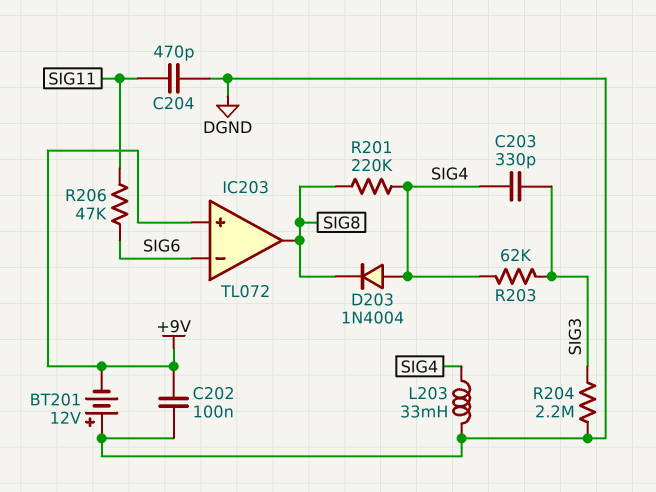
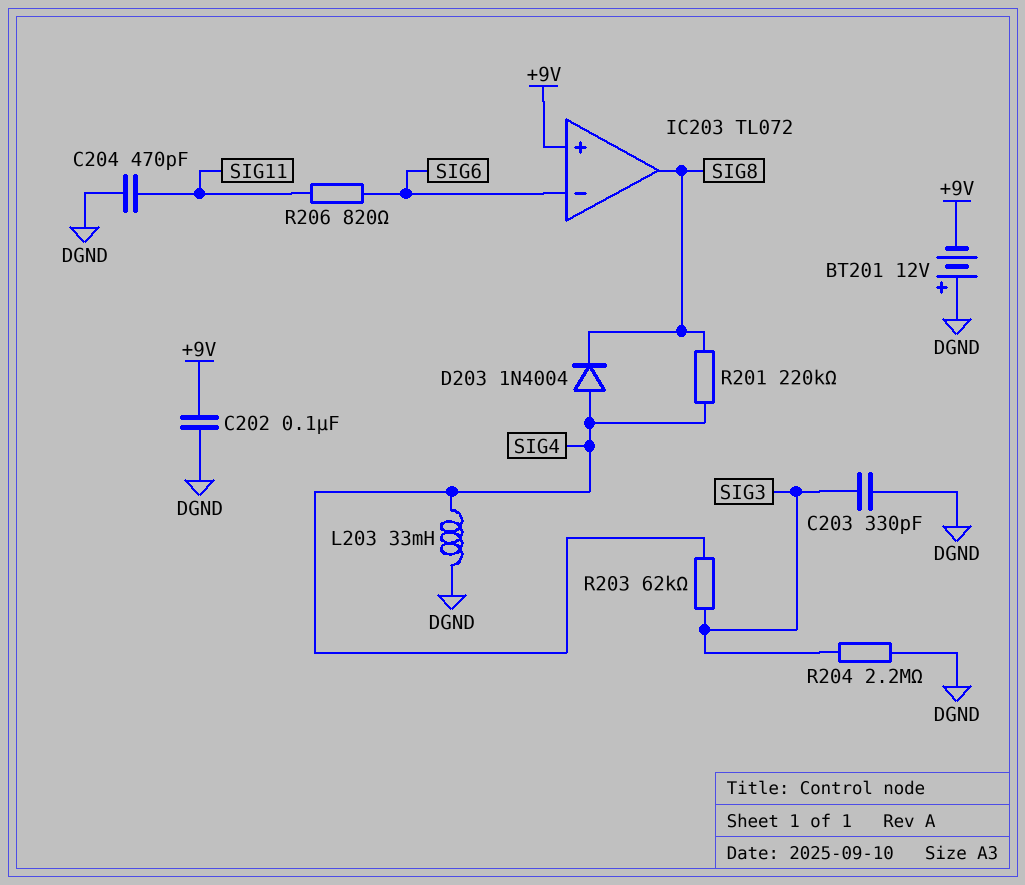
C203: 330pF (SIG3, SIG4) -> 330pF (DGND, SIG3)
R206: 47k (SIG6, SIG11) -> 820 (SIG6, SIG11)

